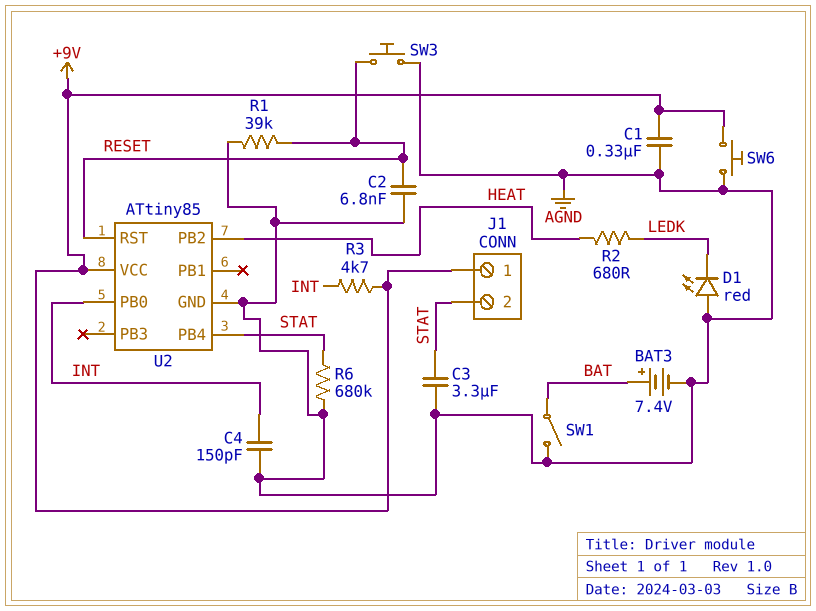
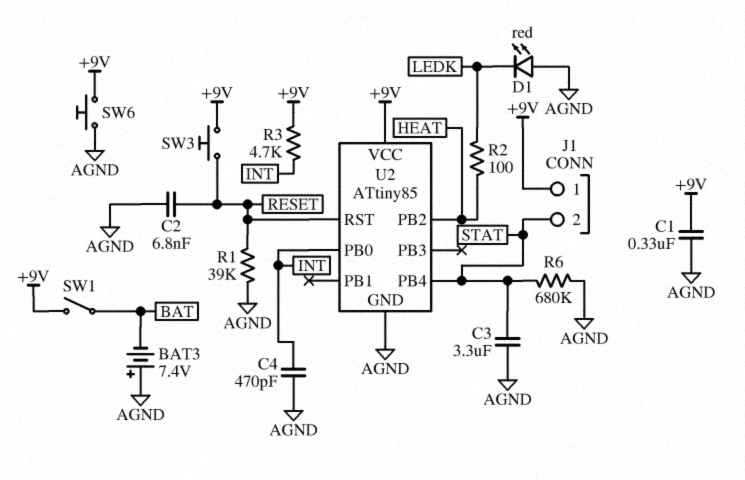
BAT3: 7.4V (plus BAT, minus AGND) -> 7.4V (plus AGND, minus BAT)
C4: 150pF (AGND, INT) -> 470pF (AGND, INT)
R2: 680 (HEAT, LEDK) -> 100 (HEAT, LEDK)
SW1: switch (AGND, BAT) -> switch (+9V, BAT)
SW3: button (AGND, RESET) -> button (+9V, RESET)

